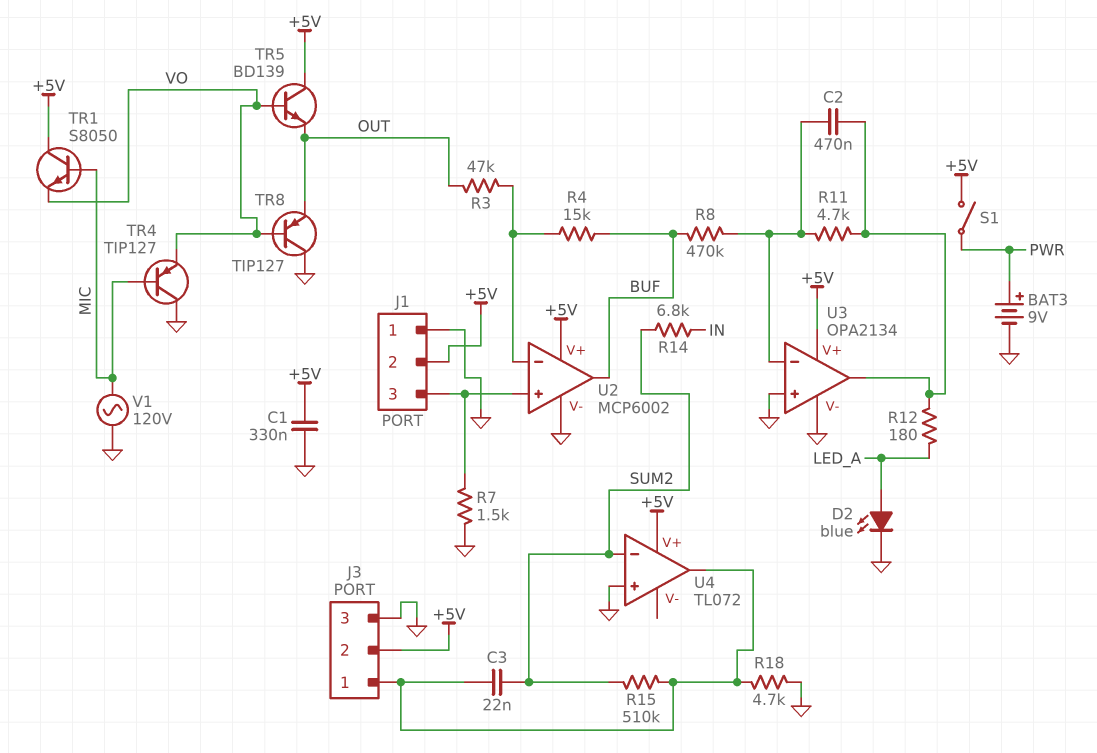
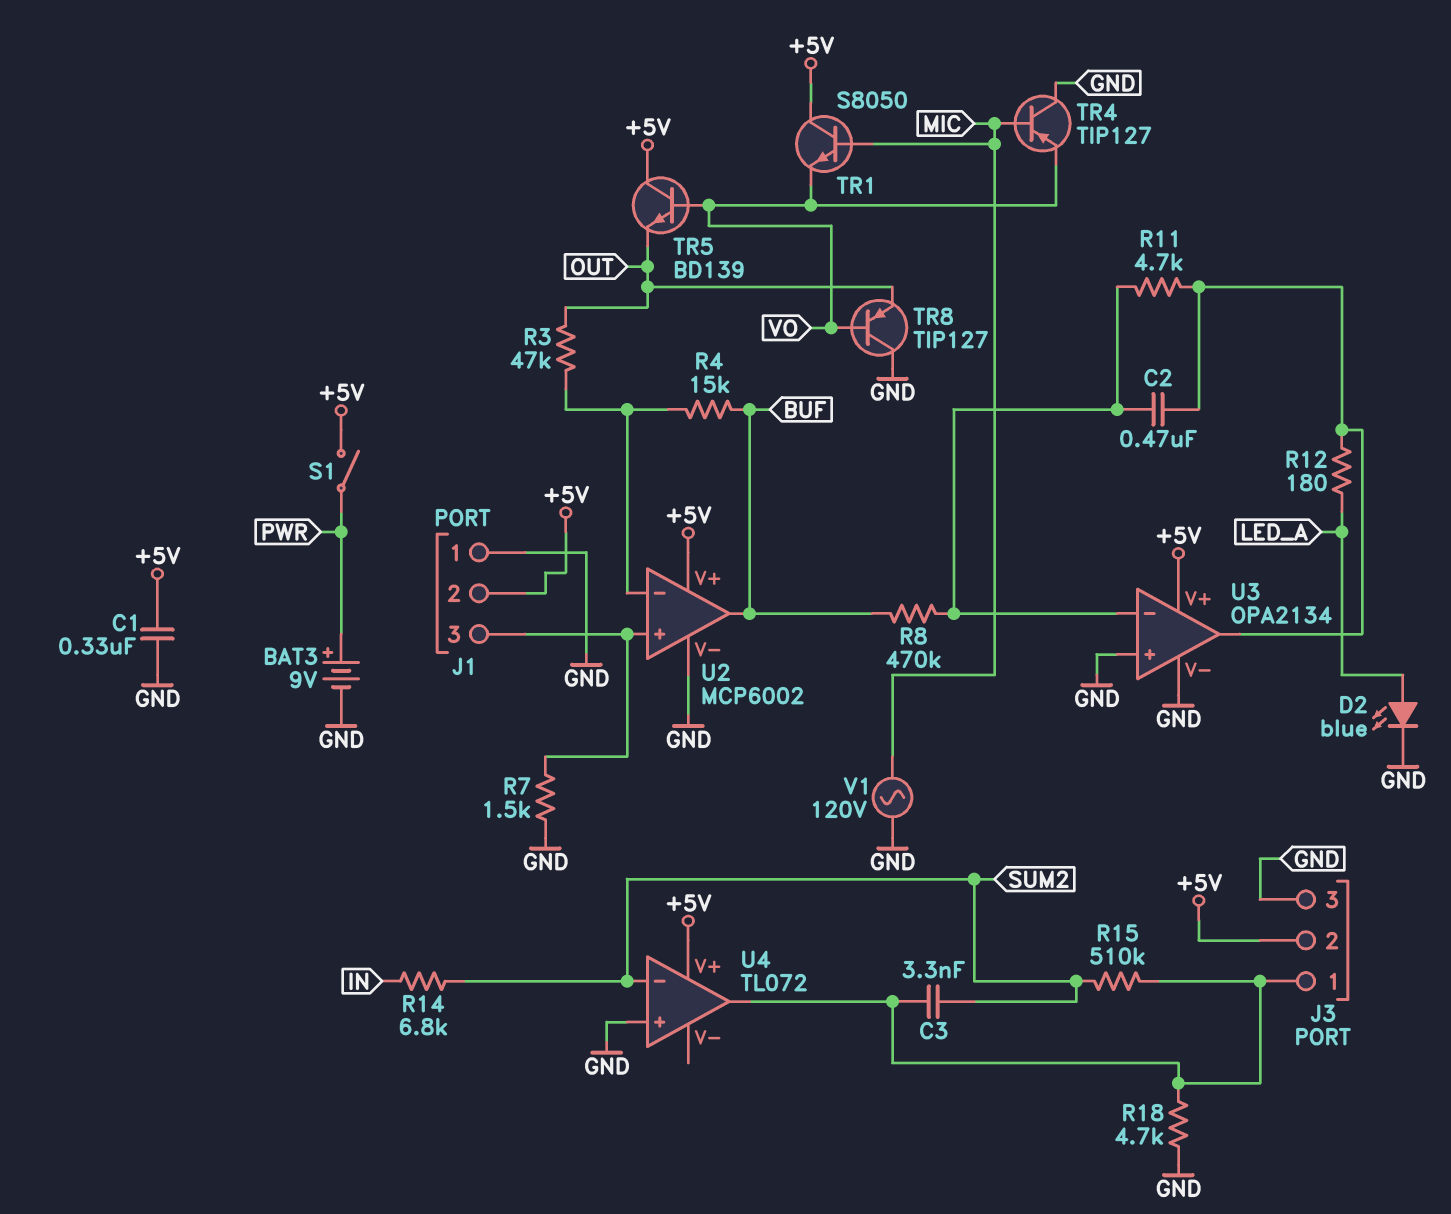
C3: 22nF (J3/1, SUM2) -> 3.3nF (J3/1, SUM2)

